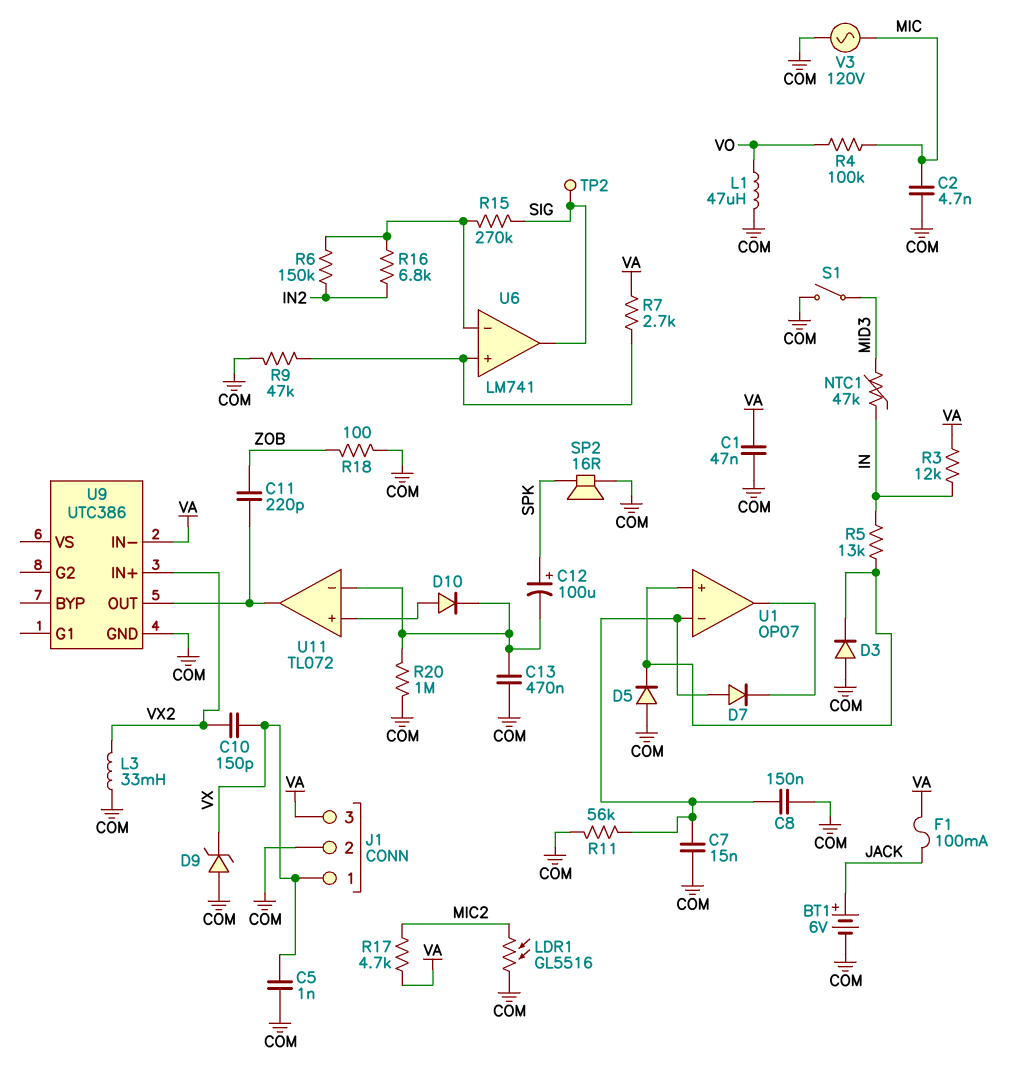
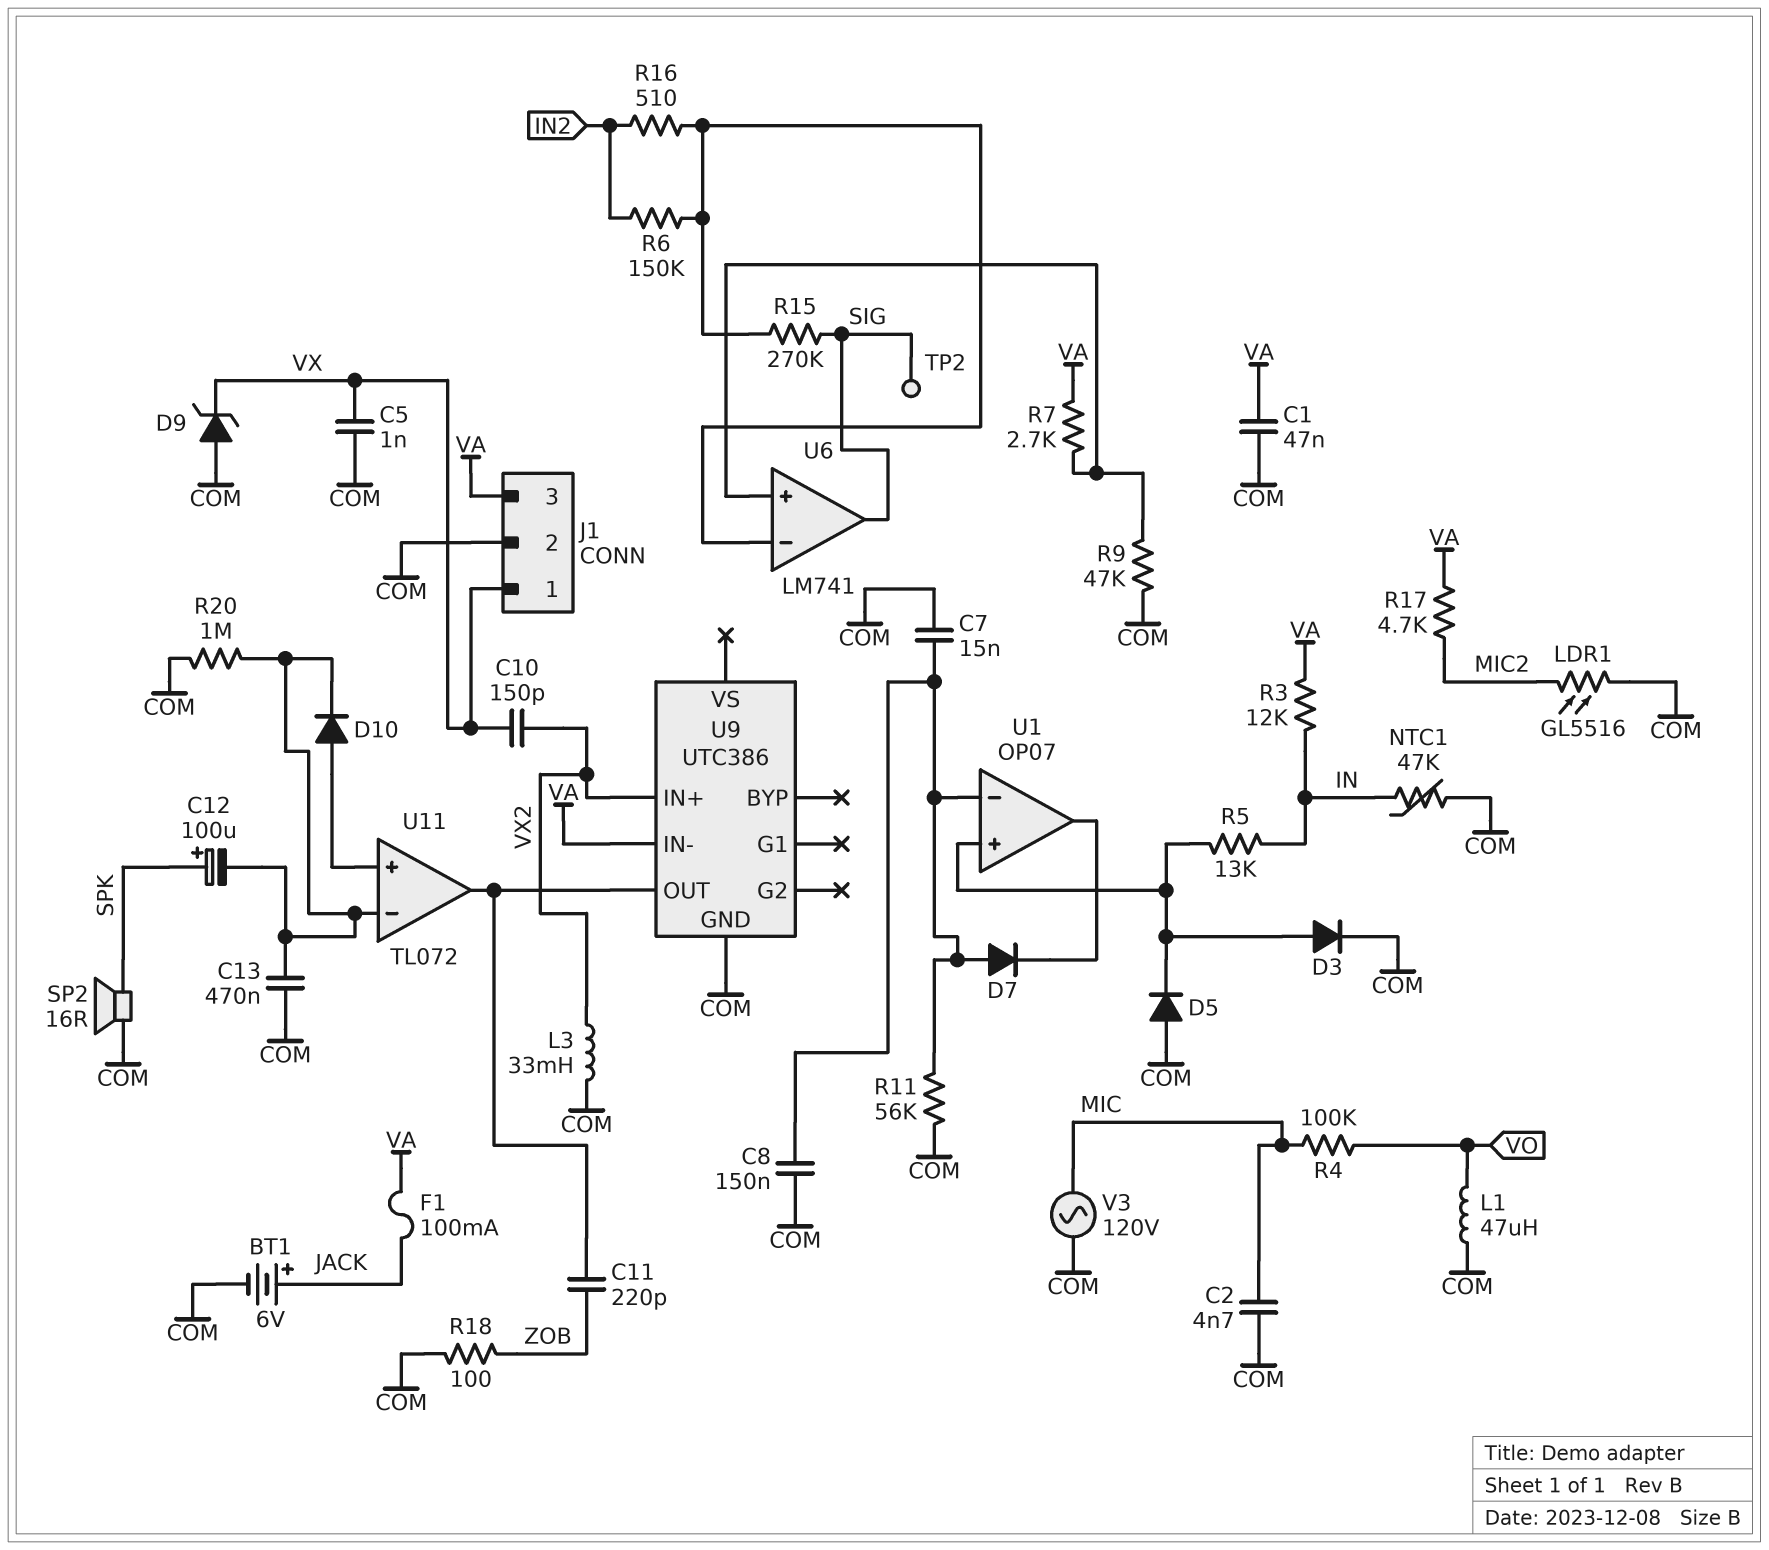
D3: diode (A COM, K U1/in+) -> diode (A U1/in+, K COM)
NTC1: 47k (IN, MID3) -> 47k (COM, IN)
R16: 6.8k (IN2, U6/in-) -> 510 (IN2, U6/in-)
S1: switch (COM, MID3) -> none

